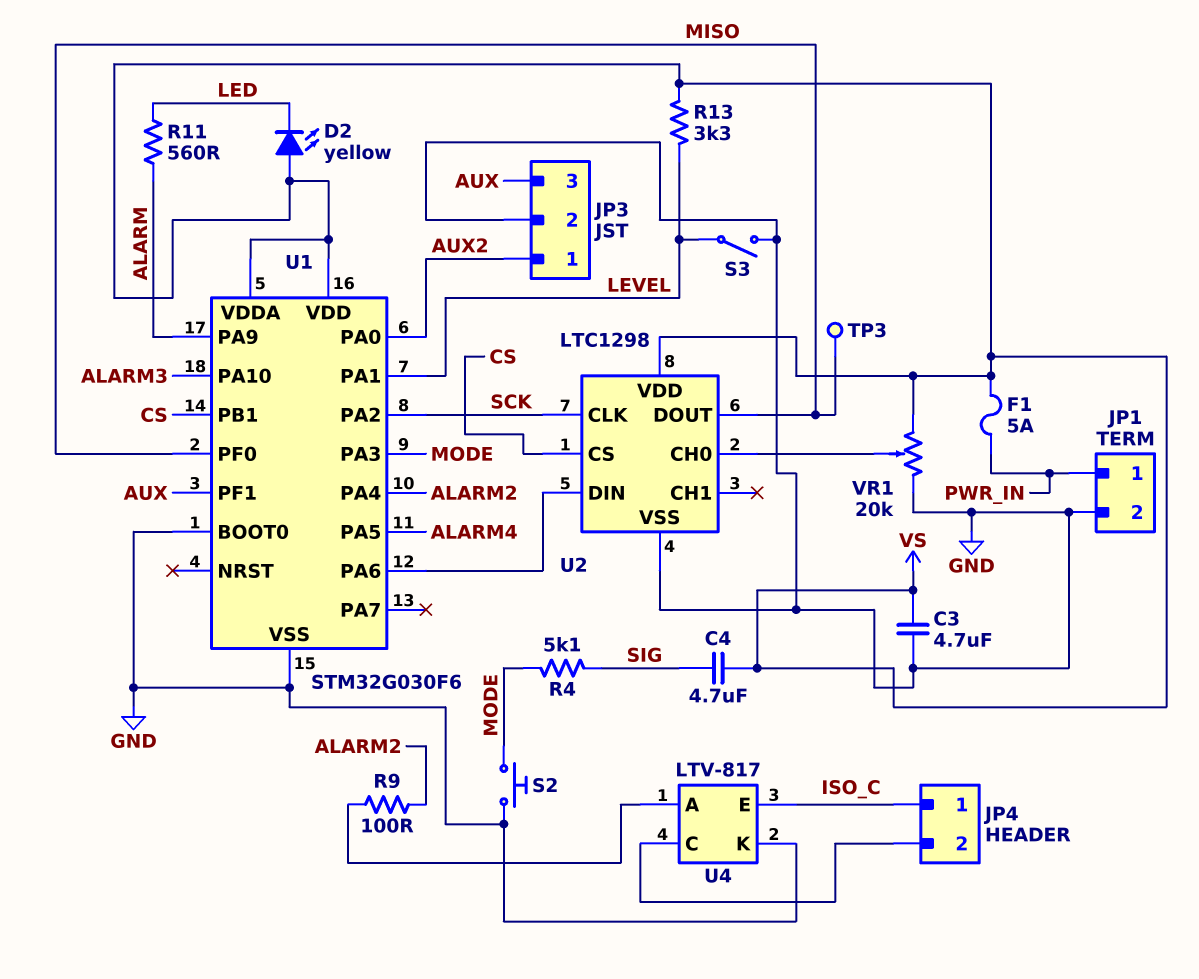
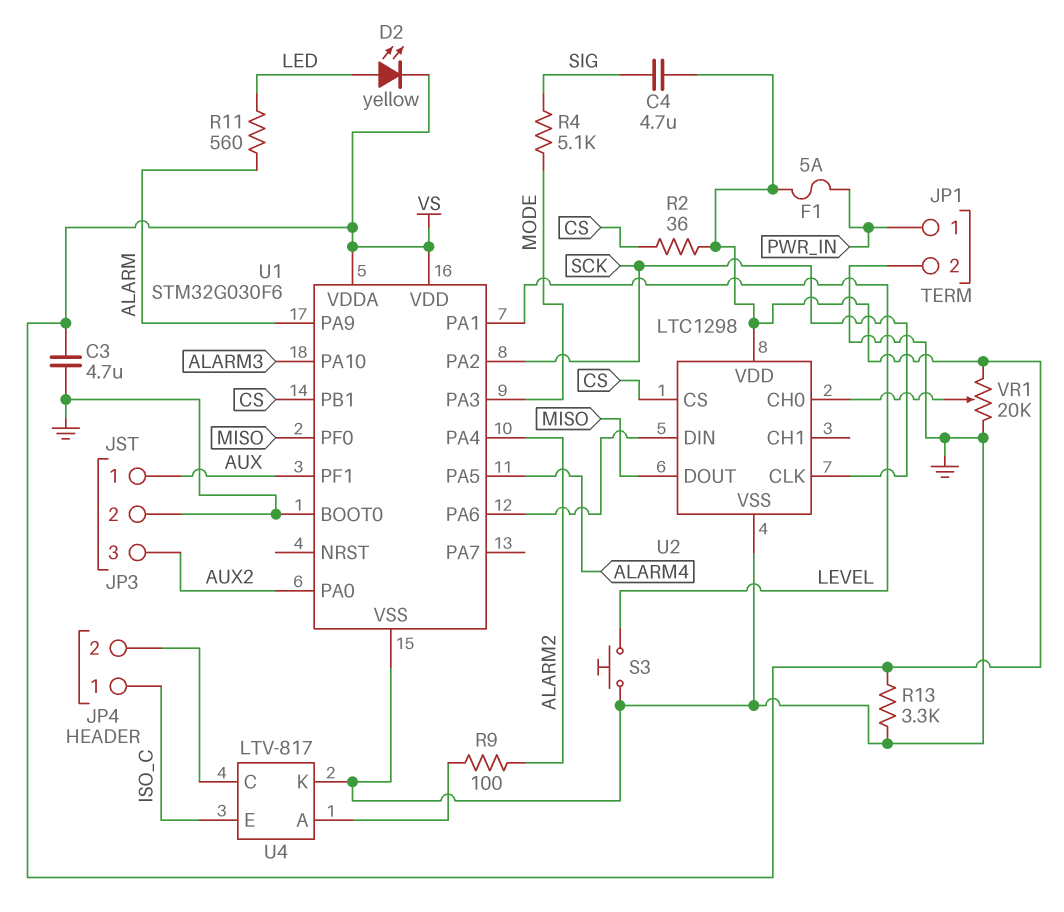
D2: LED yellow (A VS, K LED) -> LED yellow (A LED, K VS)
JP3 pin 1: AUX2 -> AUX
JP3 pin 3: AUX -> AUX2
R2: none -> 36 (CS, VS)
R13: 3.3k (LEVEL, VS) -> 3.3k (GND, VS)
S2: button (GND, MODE) -> none
S3: switch (GND, LEVEL) -> button (GND, LEVEL)
TP3: test point (MISO) -> none

